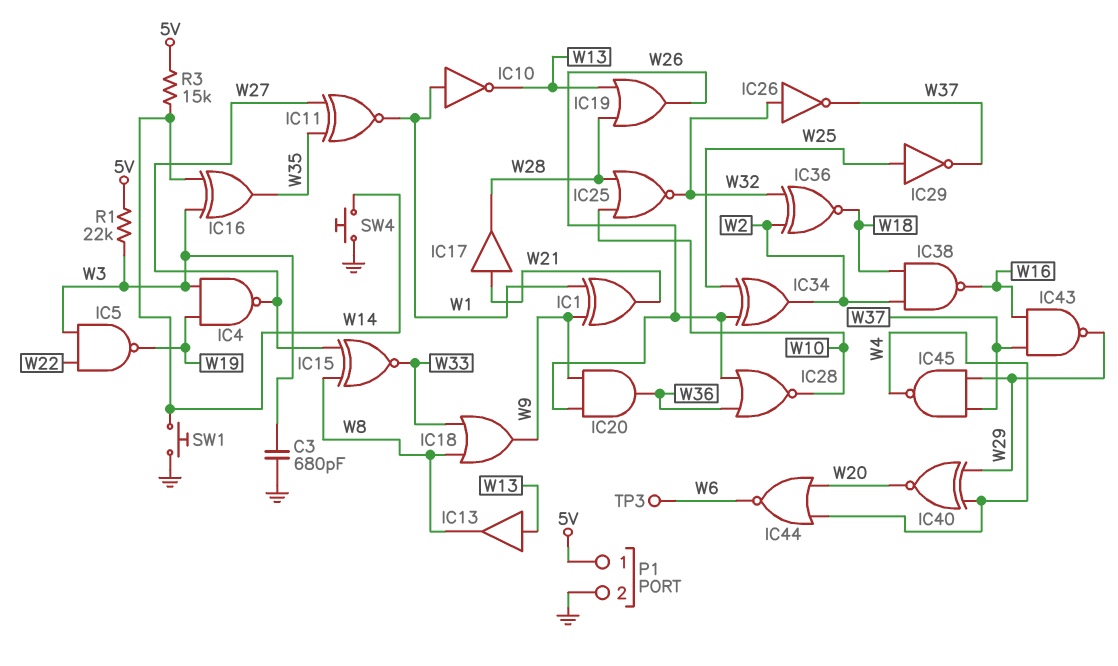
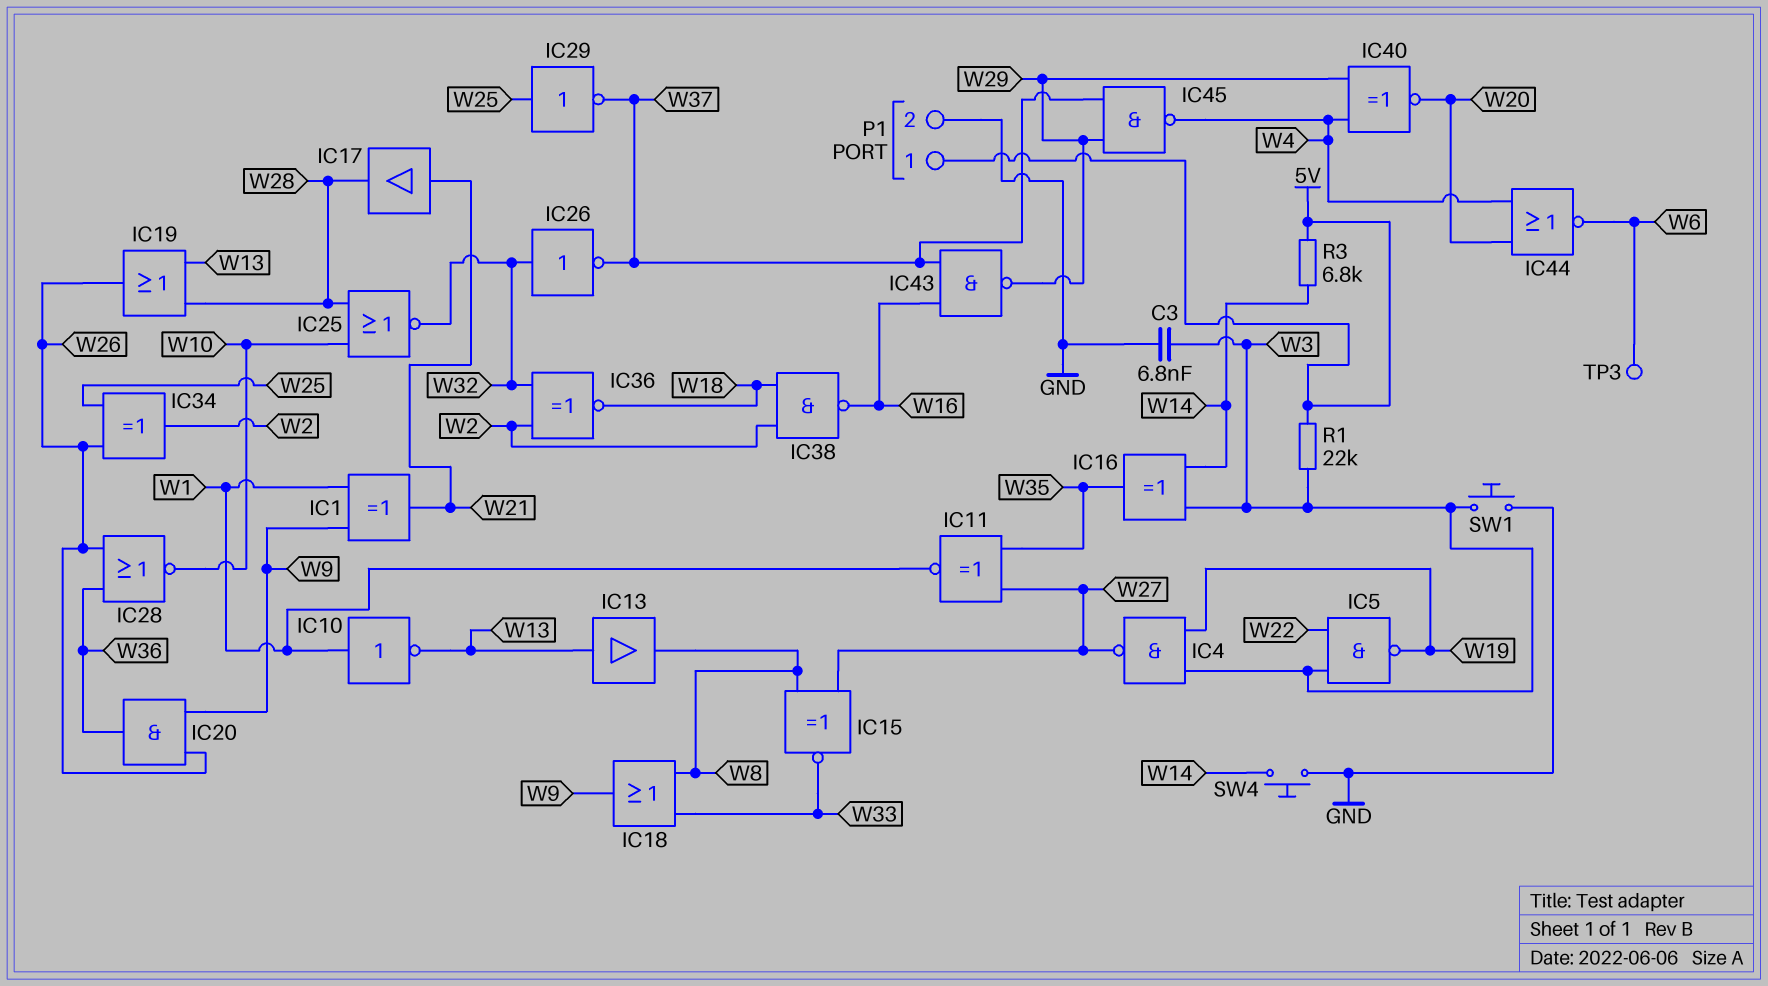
C3: 680pF (GND, W3) -> 6.8nF (GND, W3)
R3: 15k (5V, W14) -> 6.8k (5V, W14)
SW1: button (GND, W14) -> button (GND, W3)

